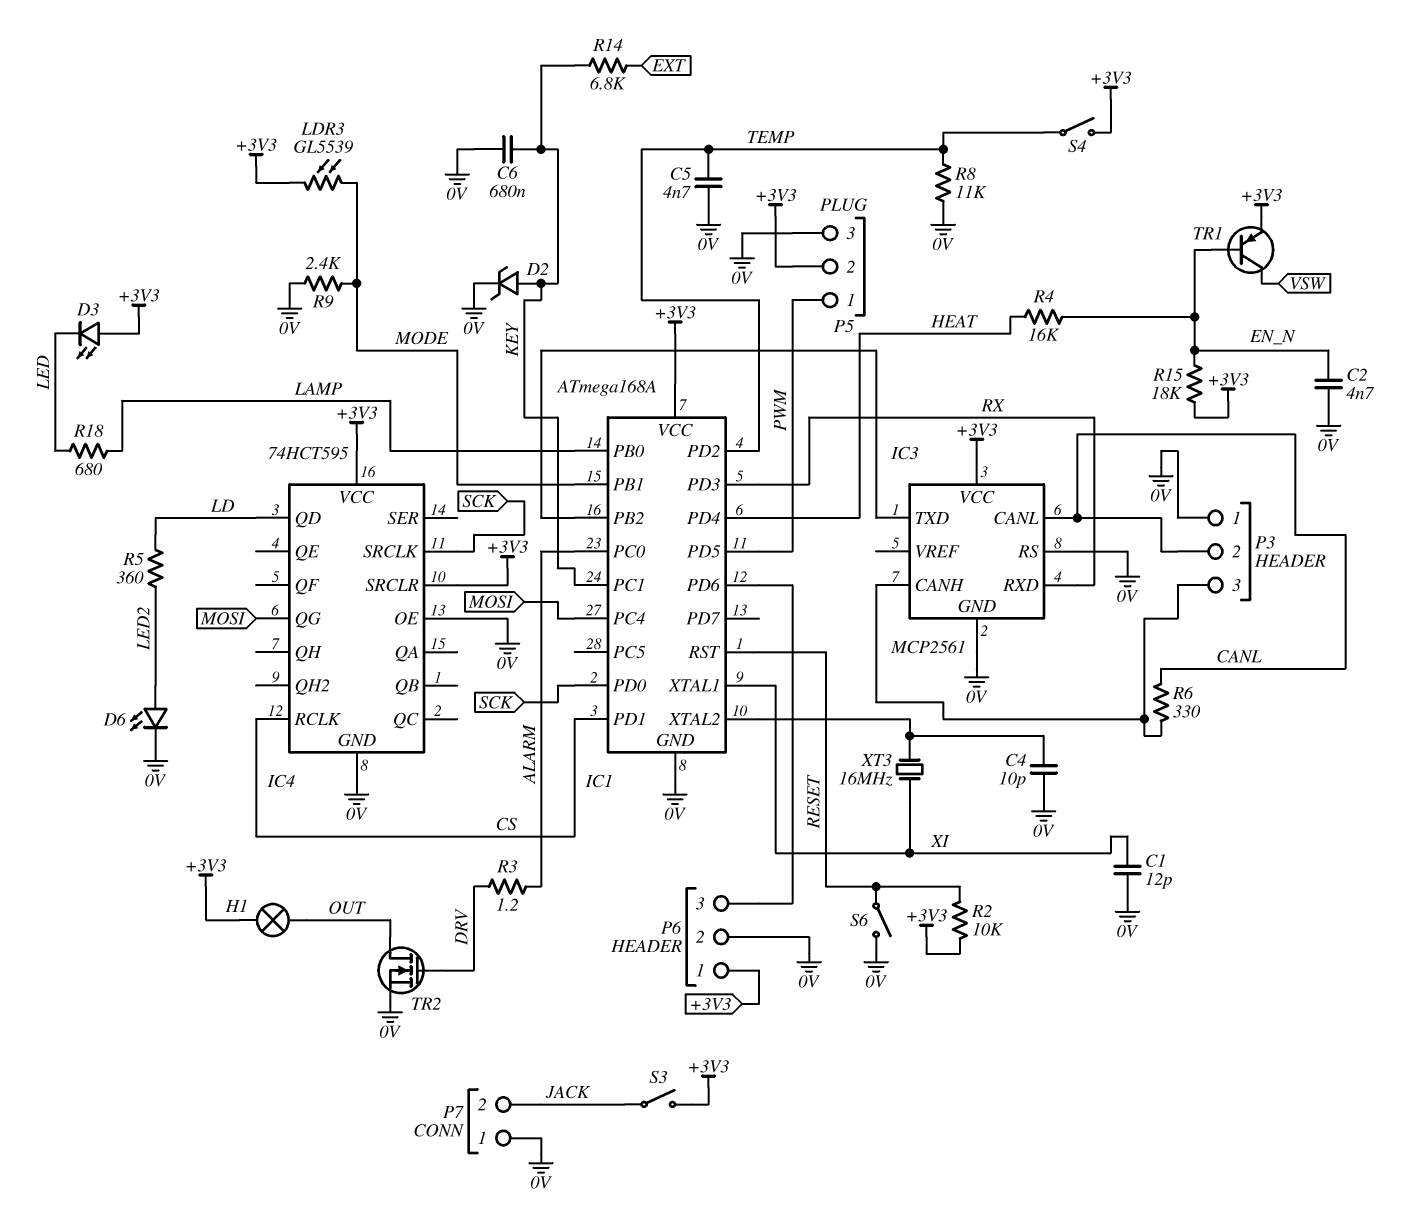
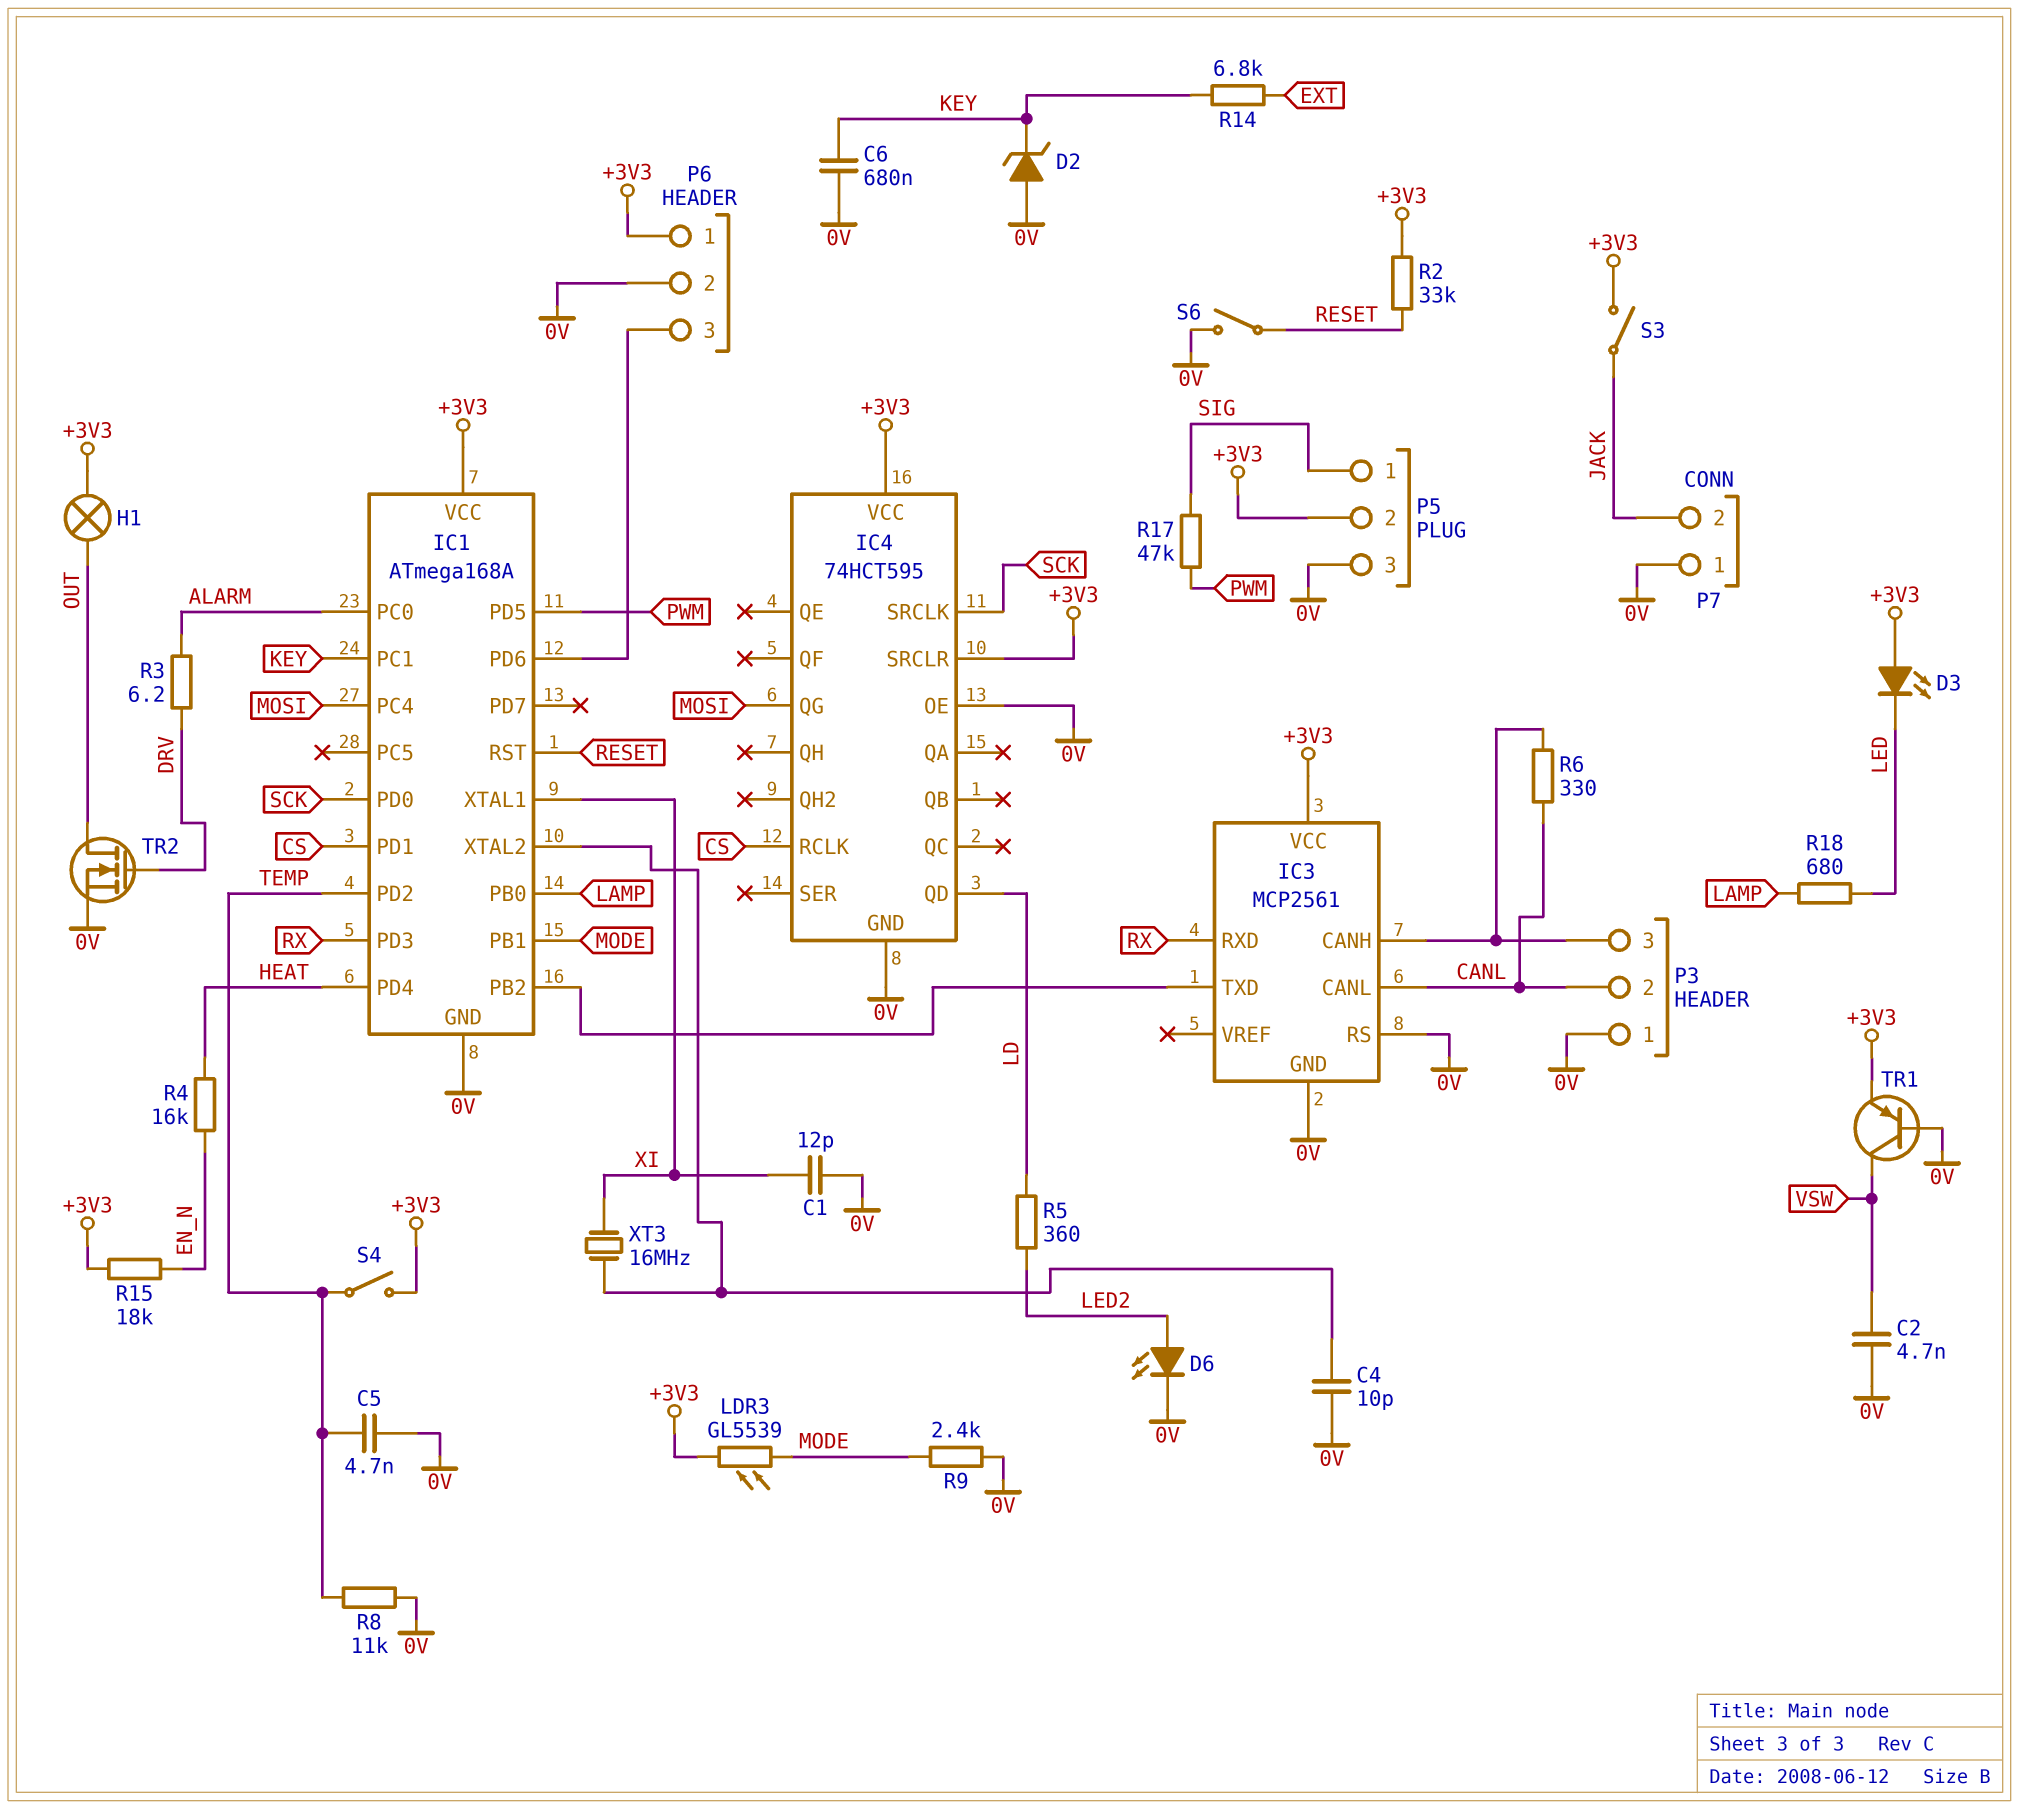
C2: 4.7nF (0V, EN_N) -> 4.7nF (0V, VSW)
D2: zener (A KEY, K 0V) -> zener (A 0V, K KEY)
P5 pin 1: PWM -> SIG
R2: 10k (+3V3, RESET) -> 33k (+3V3, RESET)
R3: 1.2 (ALARM, DRV) -> 6.2 (ALARM, DRV)
R17: none -> 47k (PWM, SIG)
TR1: PNP (B EN_N, C VSW, E +3V3) -> PNP (B 0V, C VSW, E +3V3)

